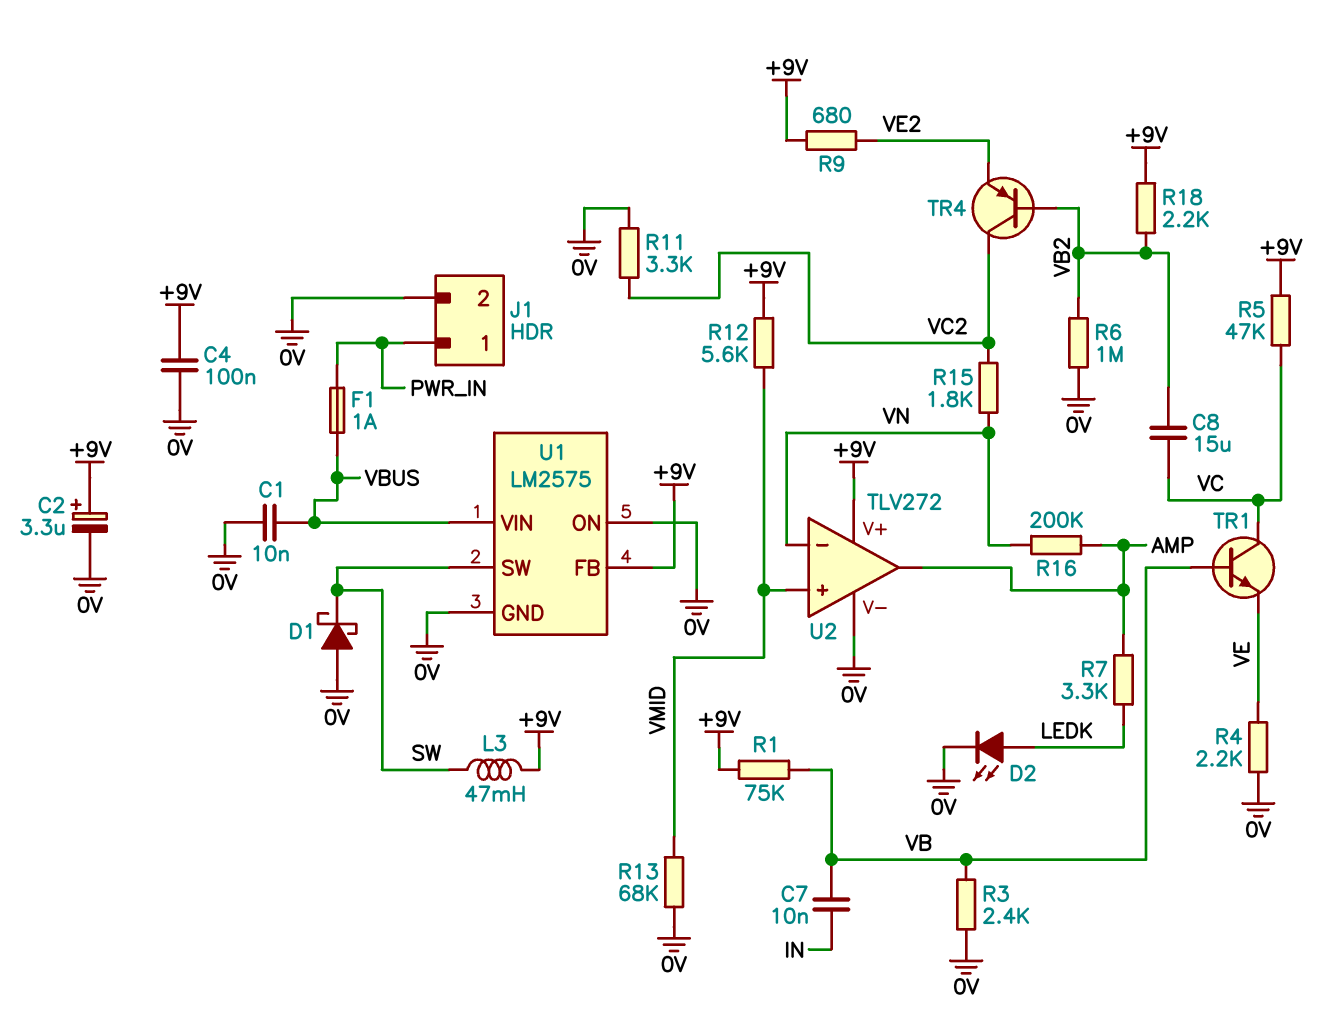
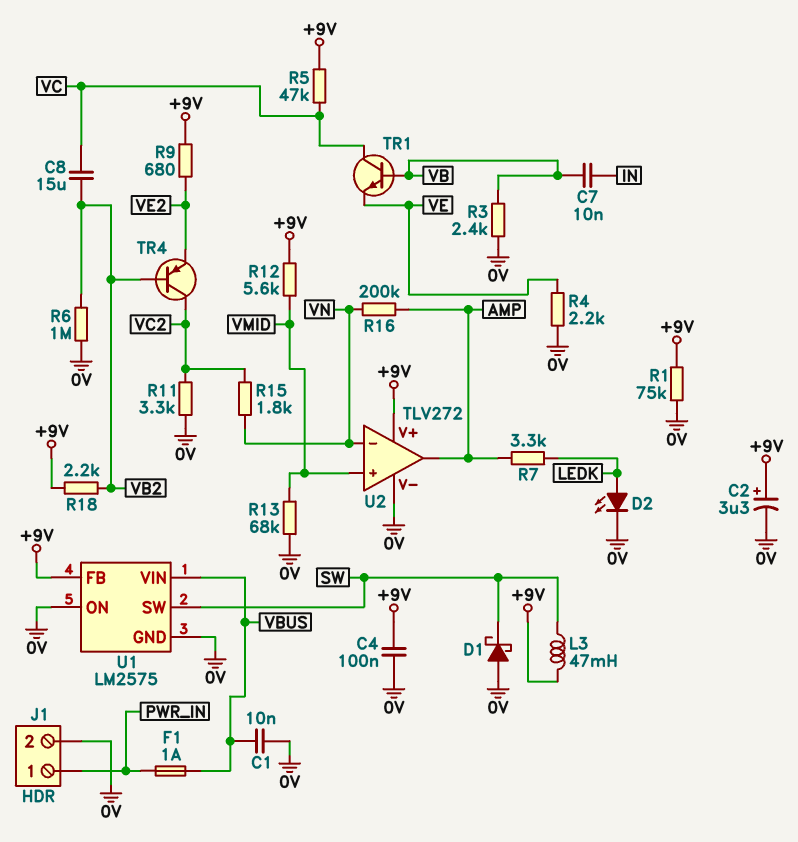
R1: 75k (+9V, VB) -> 75k (+9V, 0V)

